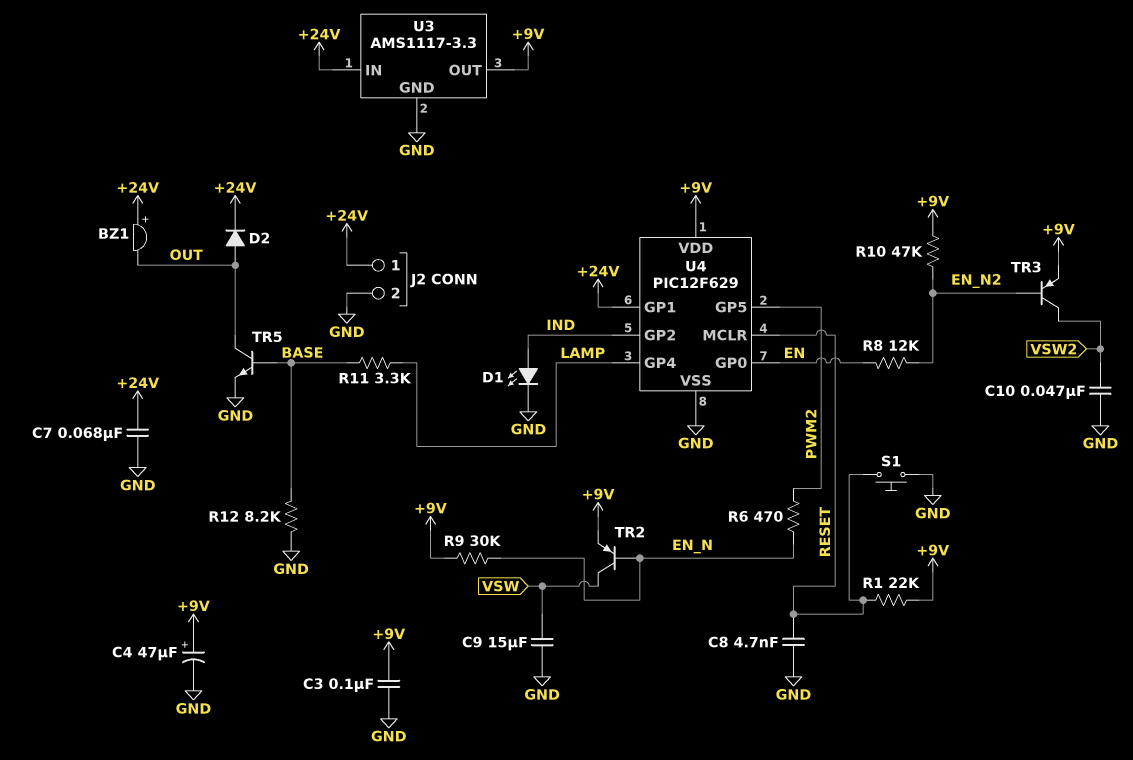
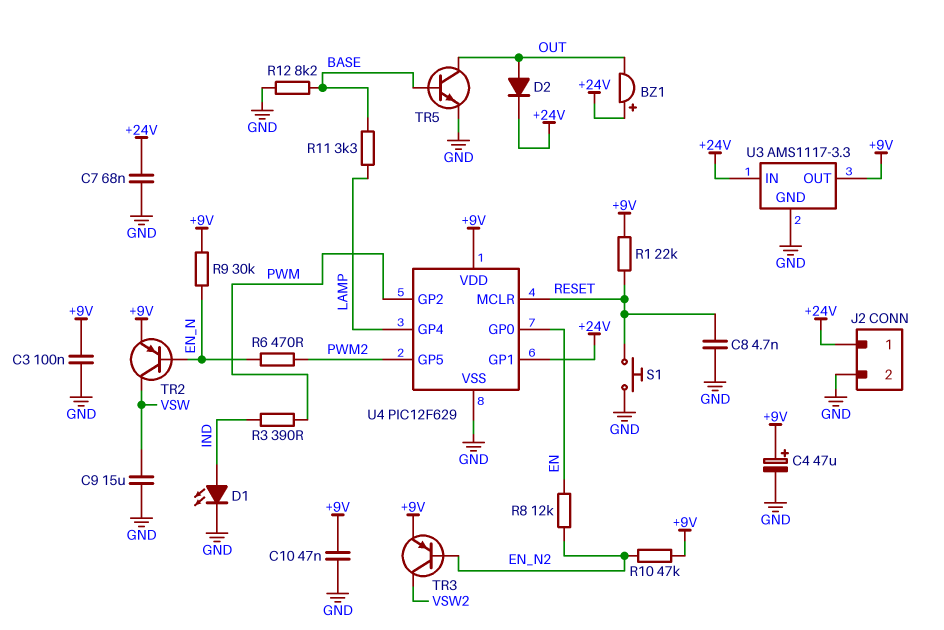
C10: 47nF (GND, VSW2) -> 47nF (+9V, GND)
R3: none -> 390 (IND, PWM)
U4 pin GP2: IND -> PWM

